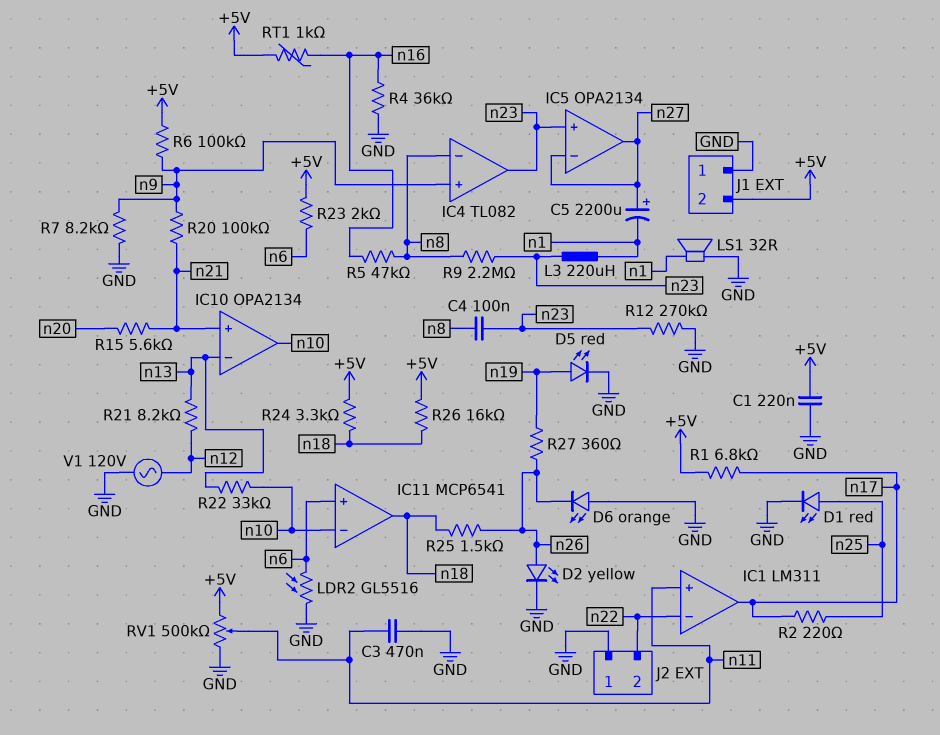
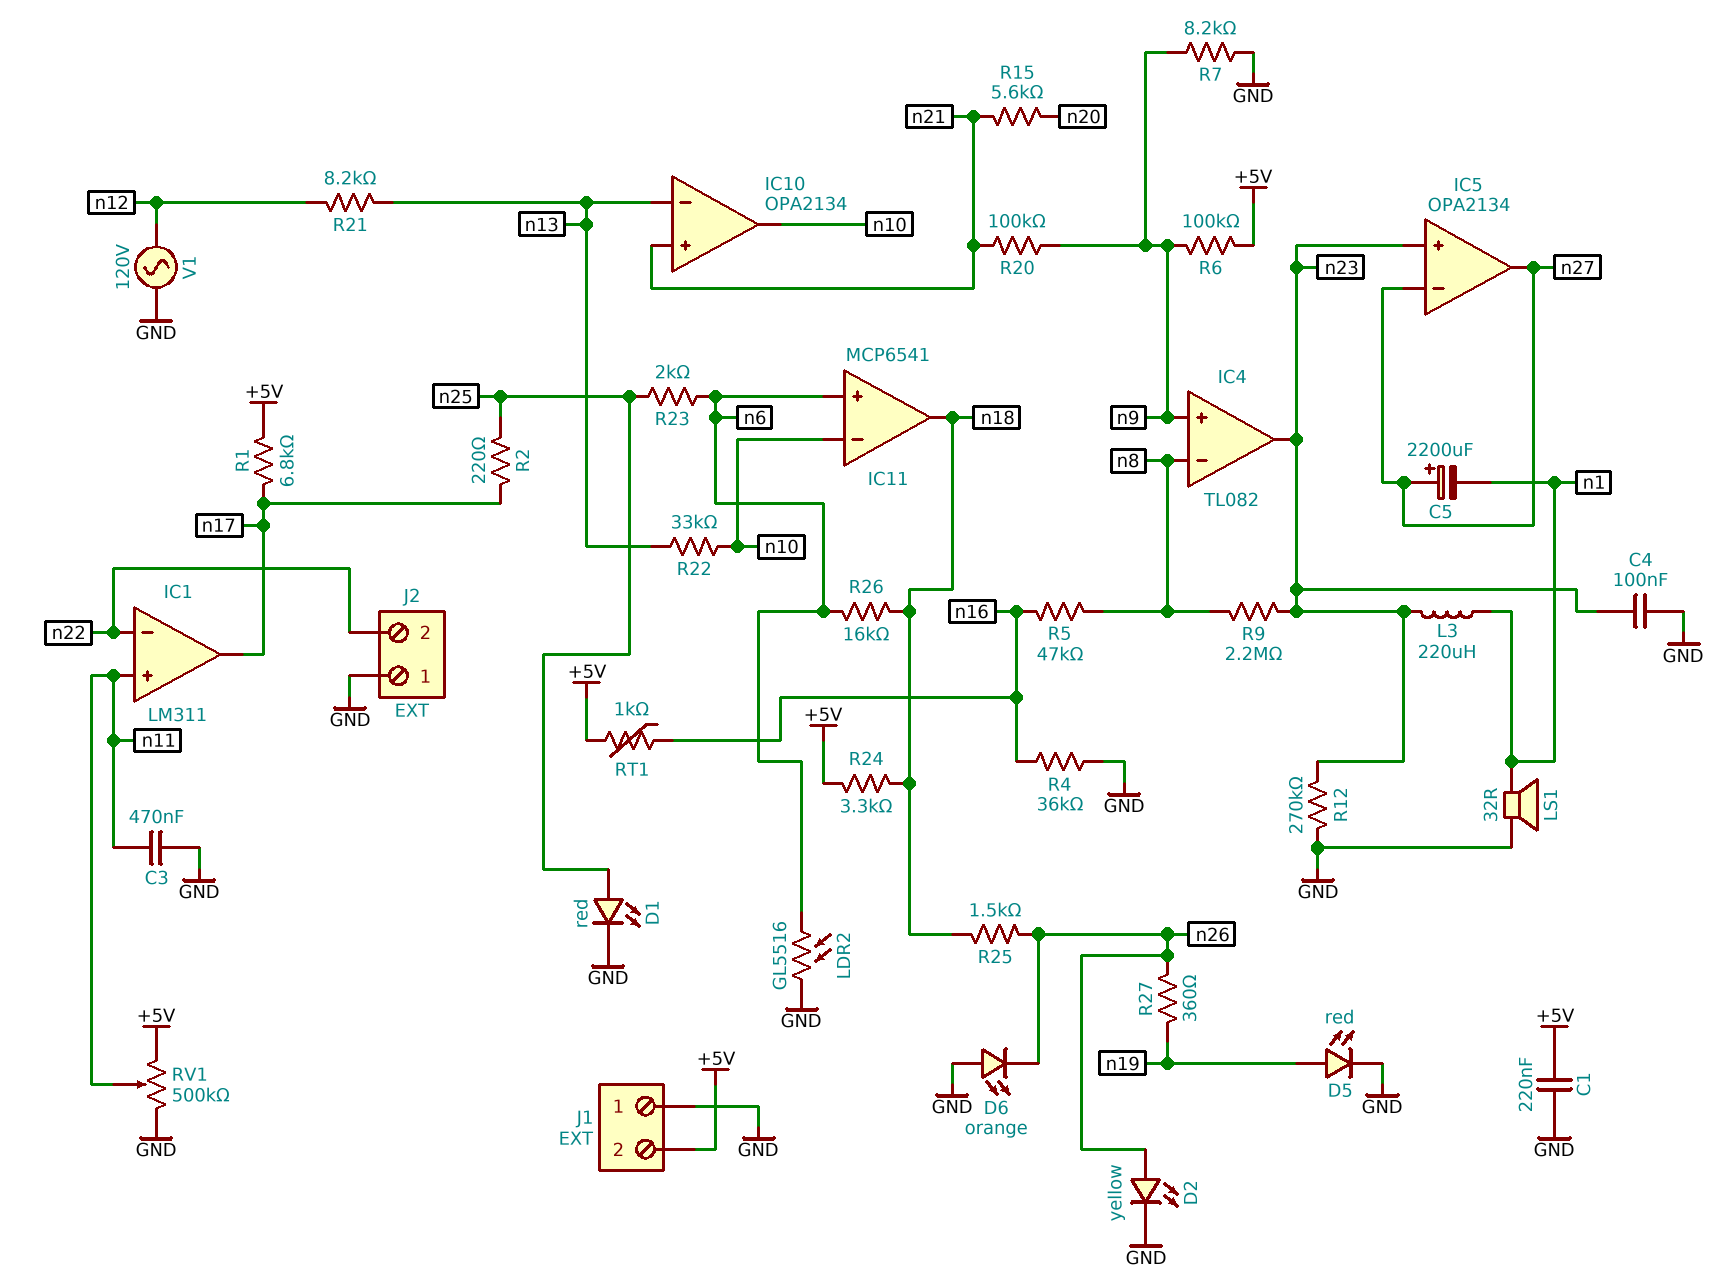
C4: 100nF (n8, n23) -> 100nF (GND, n23)
R23: 2k (+5V, n6) -> 2k (n6, n25)
R26: 16k (+5V, n18) -> 16k (n6, n18)

